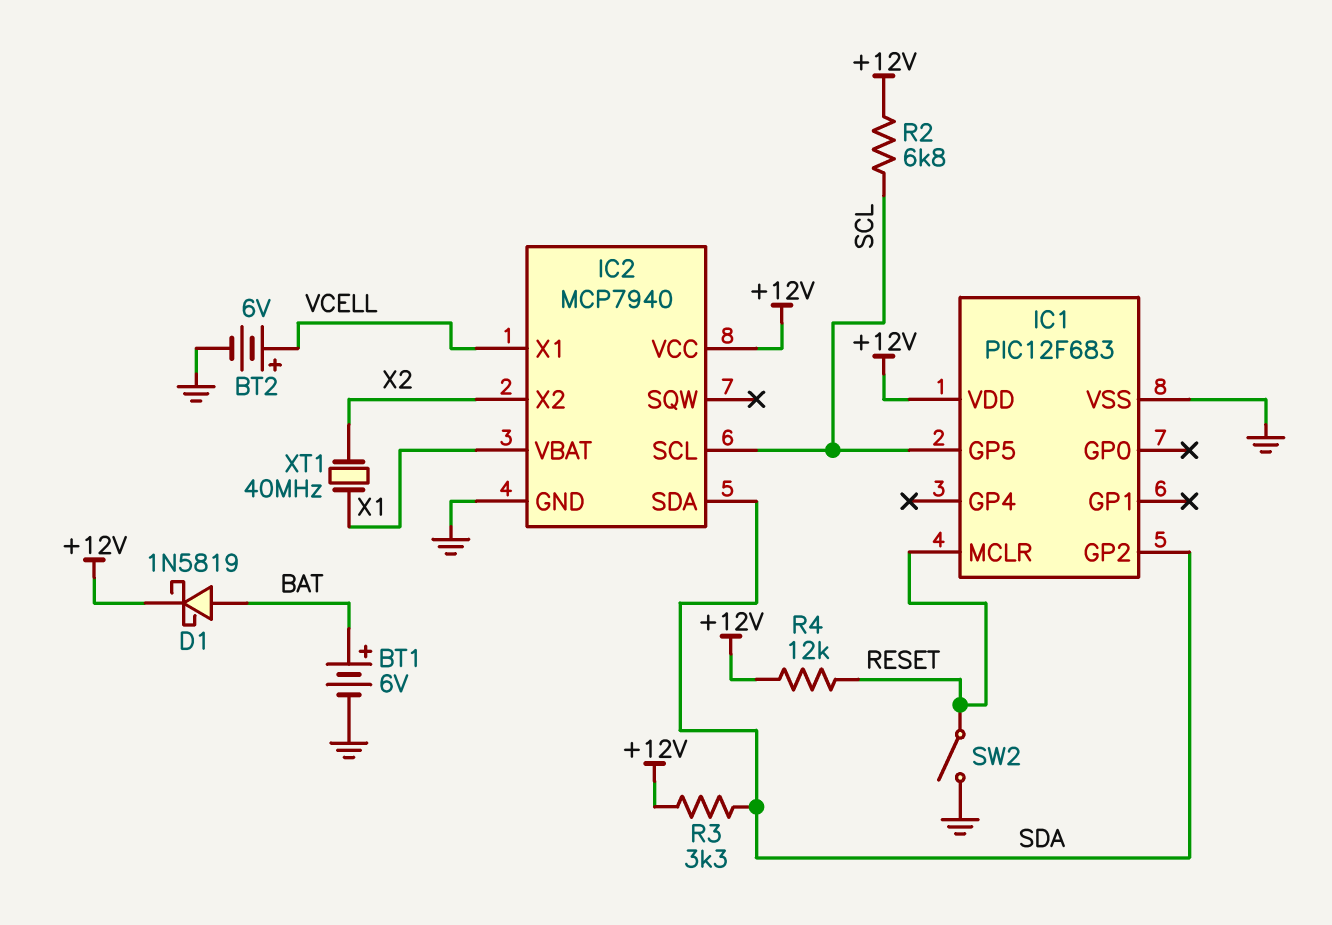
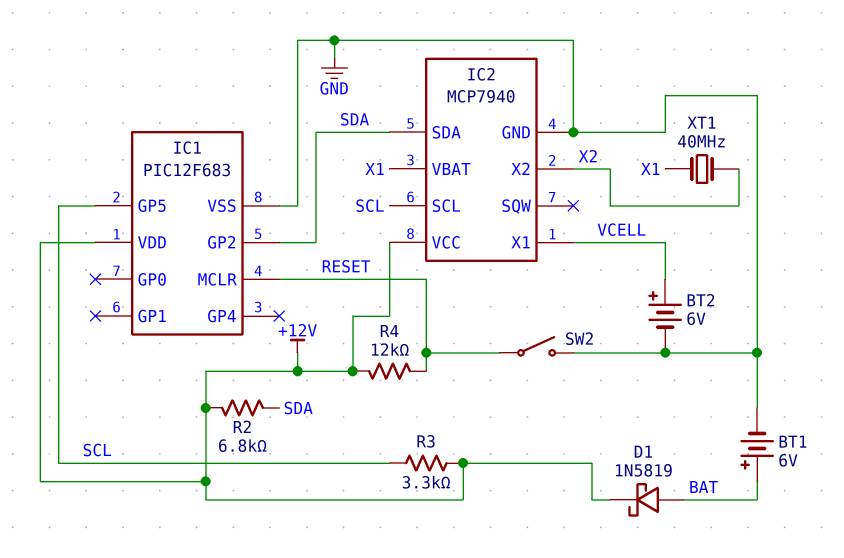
R2: 6.8k (+12V, SCL) -> 6.8k (+12V, SDA)
R3: 3.3k (+12V, SDA) -> 3.3k (+12V, SCL)

